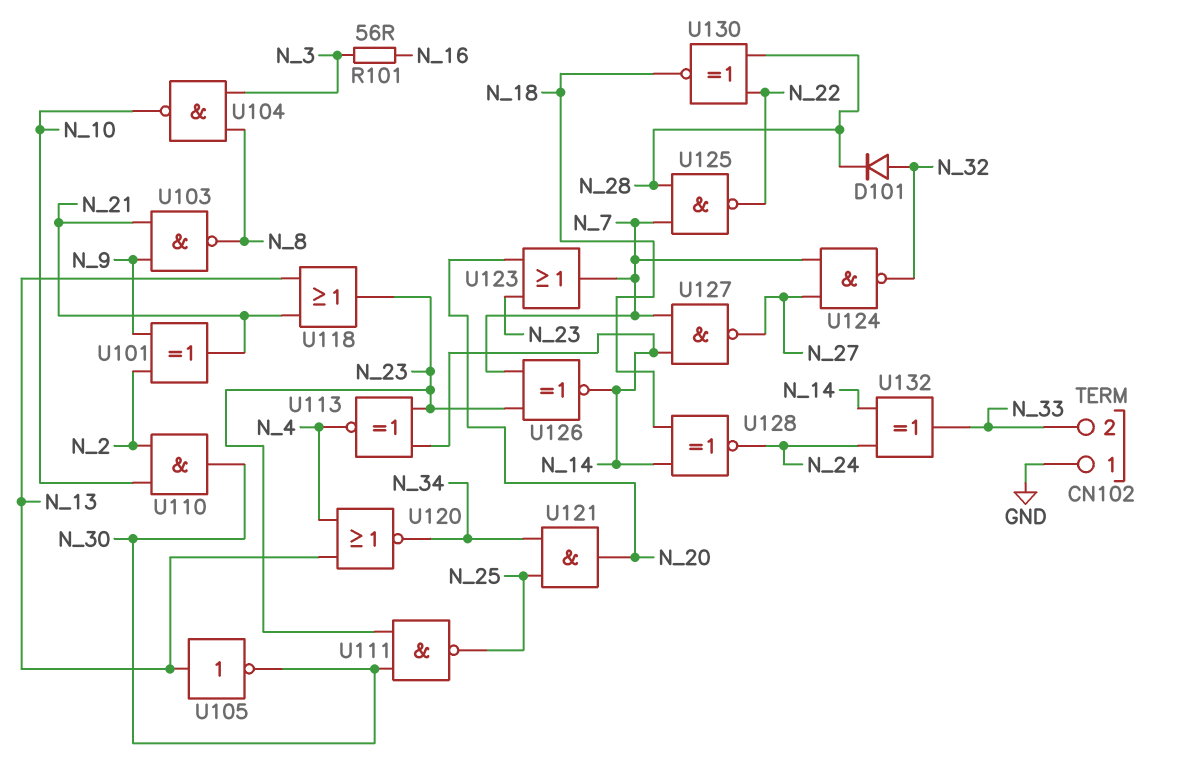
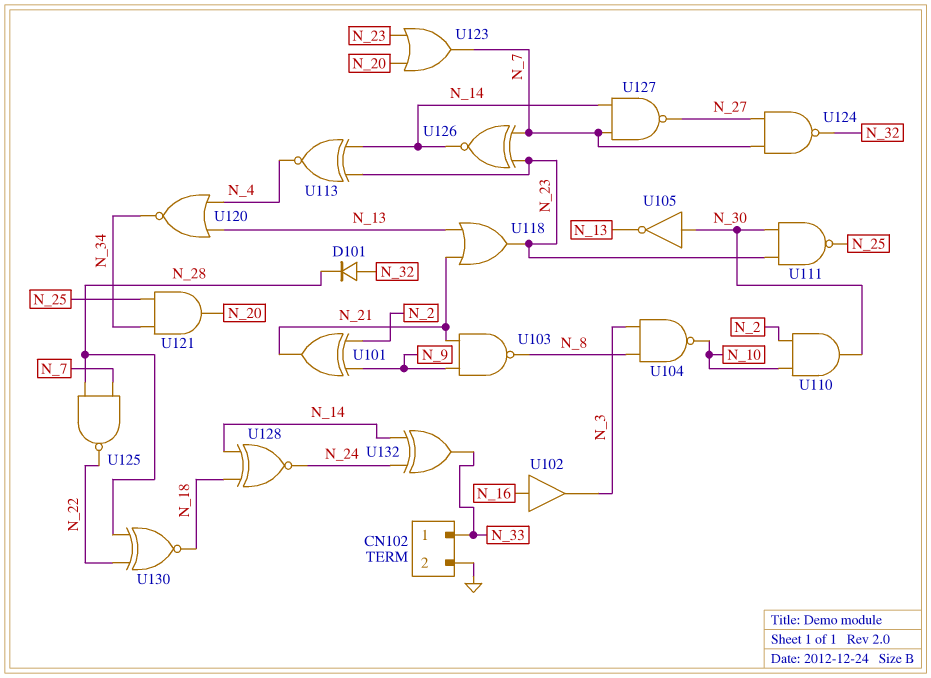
CN102 pin 1: GND -> N_33
CN102 pin 2: N_33 -> GND
R101: 56 (N_3, N_16) -> none
U102: none -> buffer (in N_16, out N_3)
U105: NOT (in N_13, out N_30) -> NOT (in N_30, out N_13)

